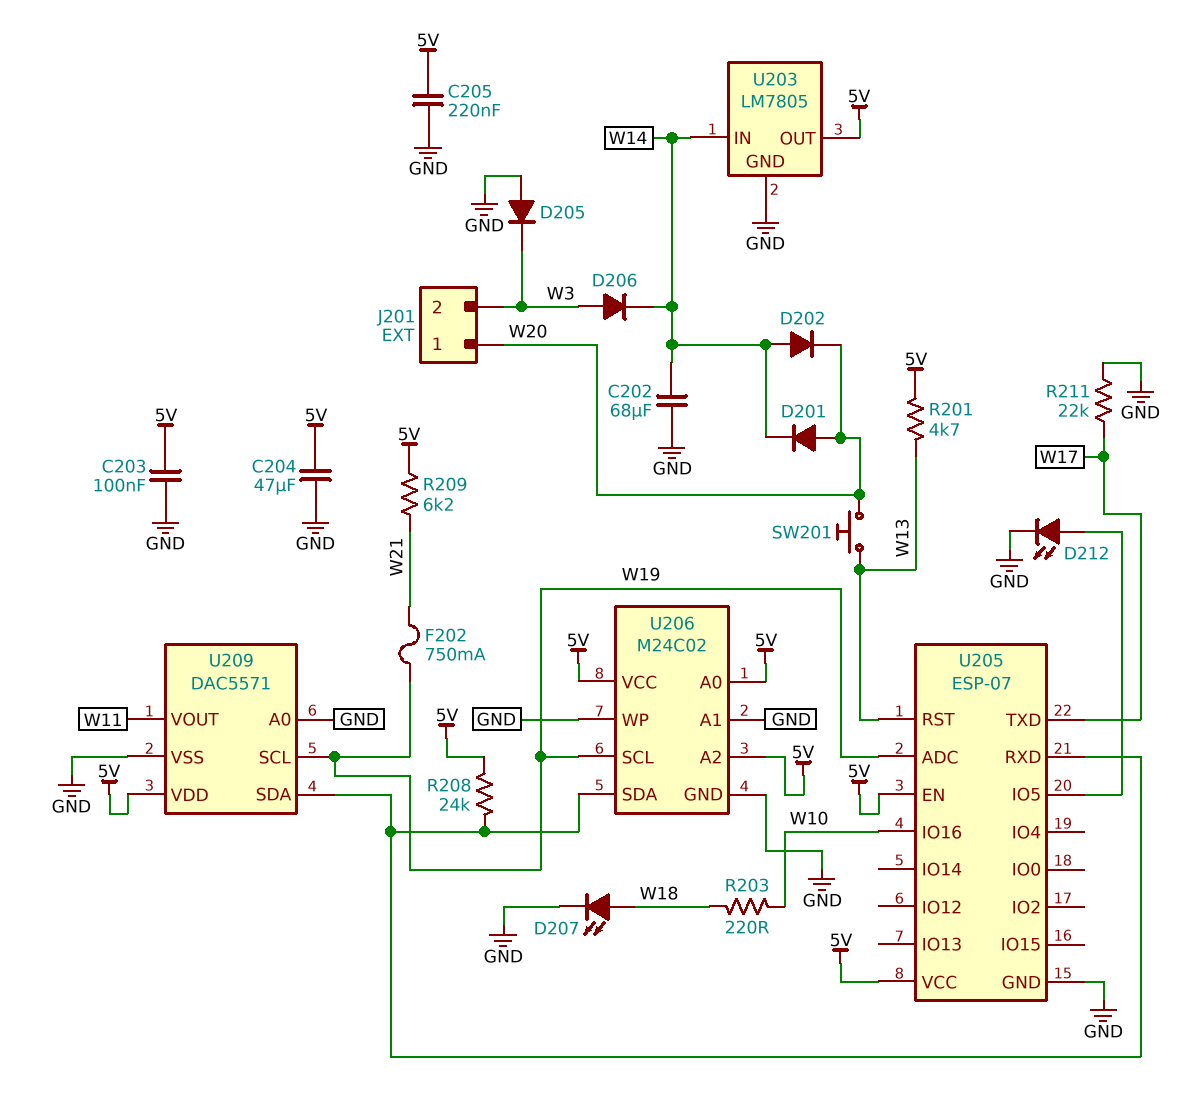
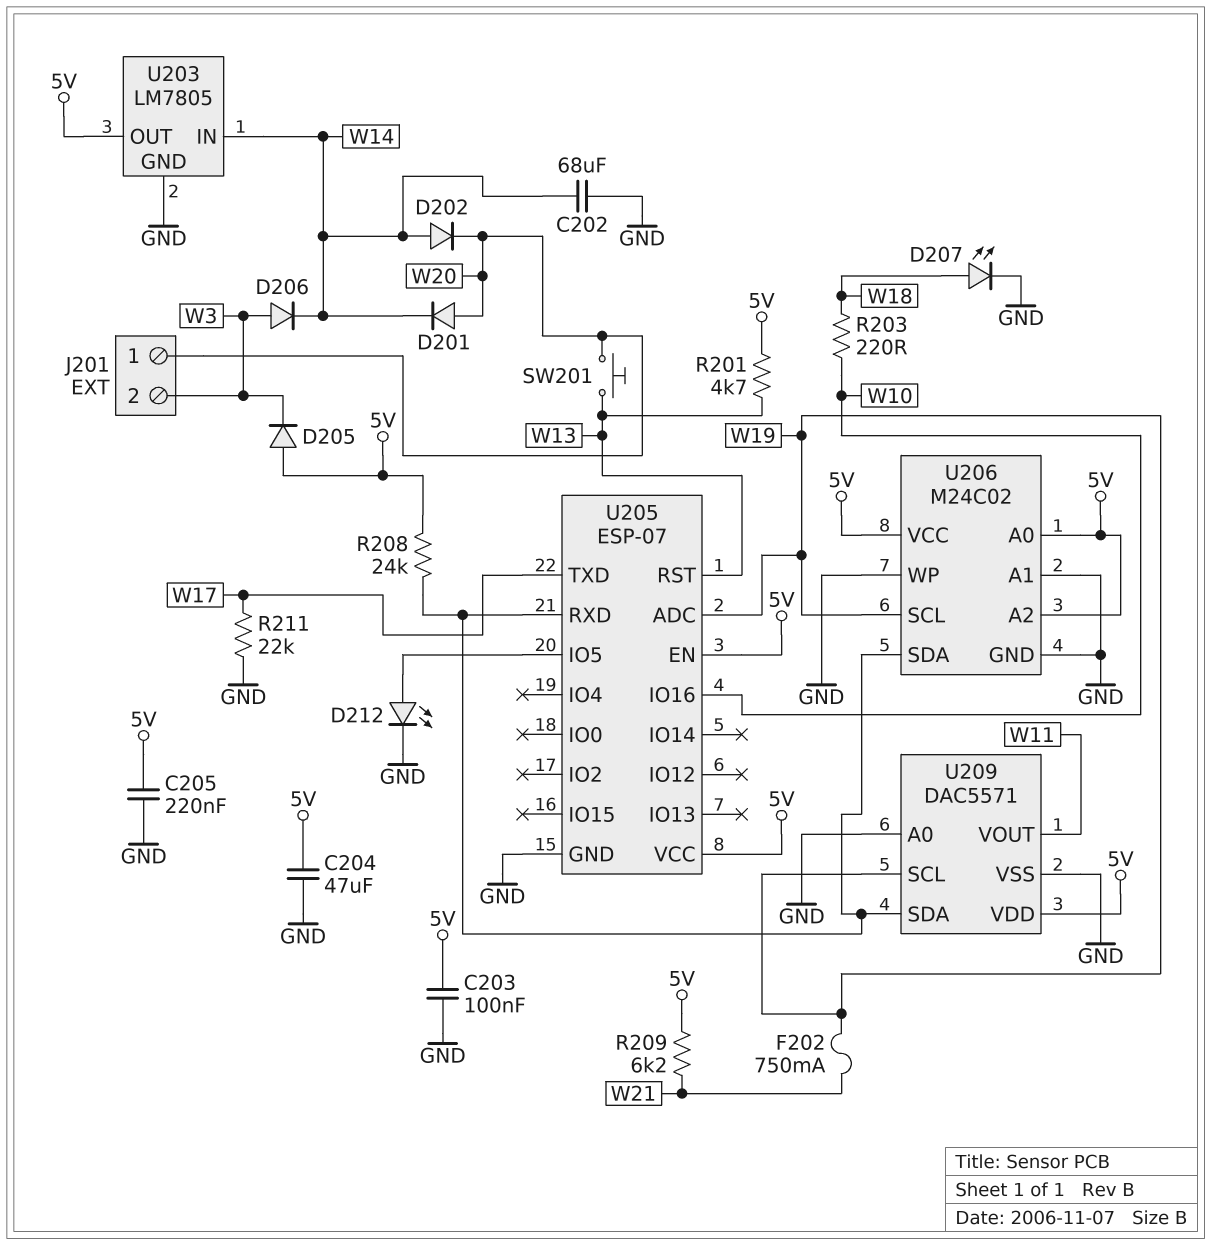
D205: diode (A GND, K W3) -> diode (A 5V, K W3)

